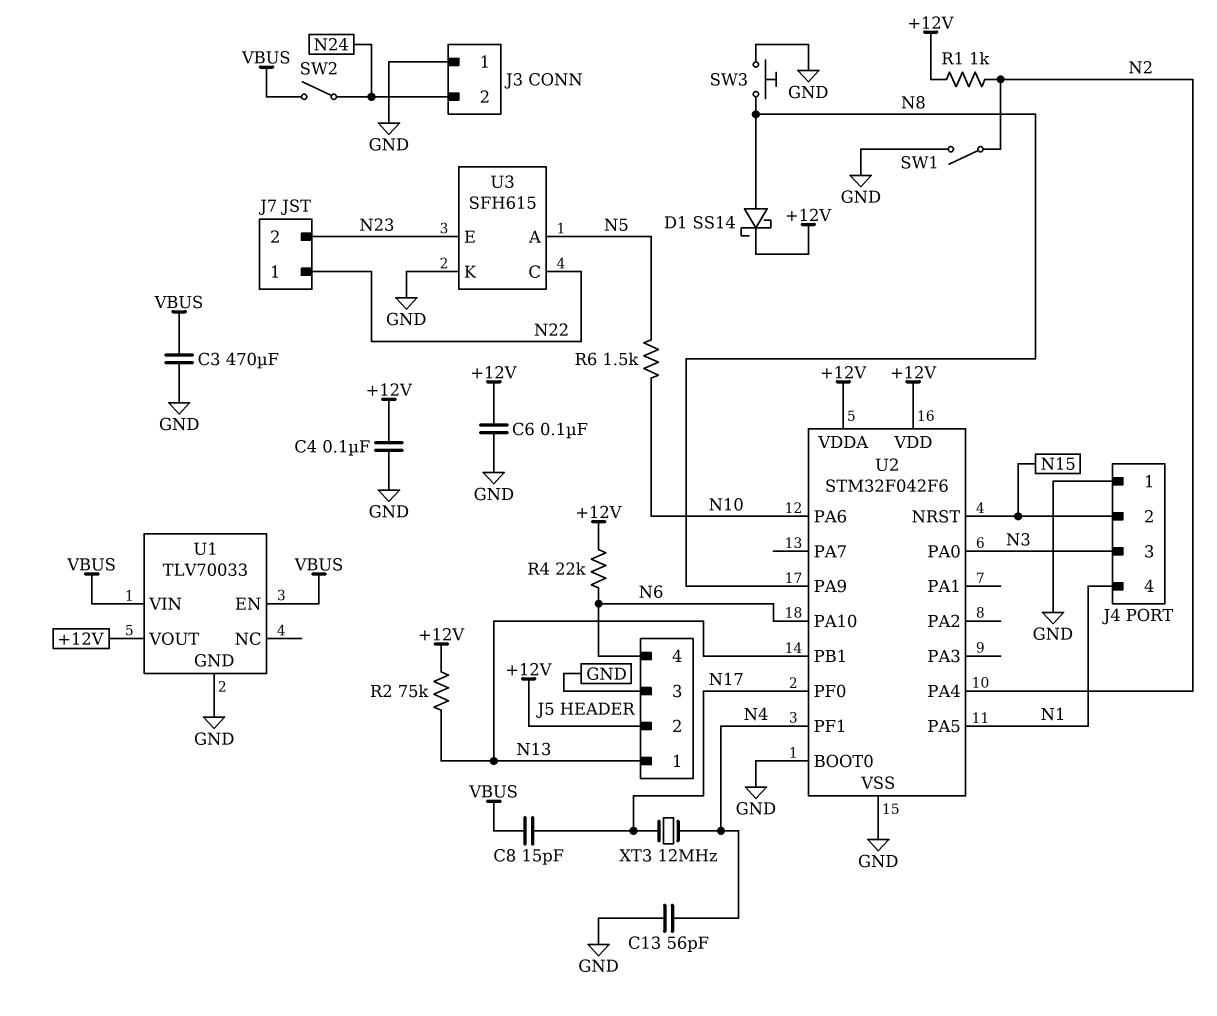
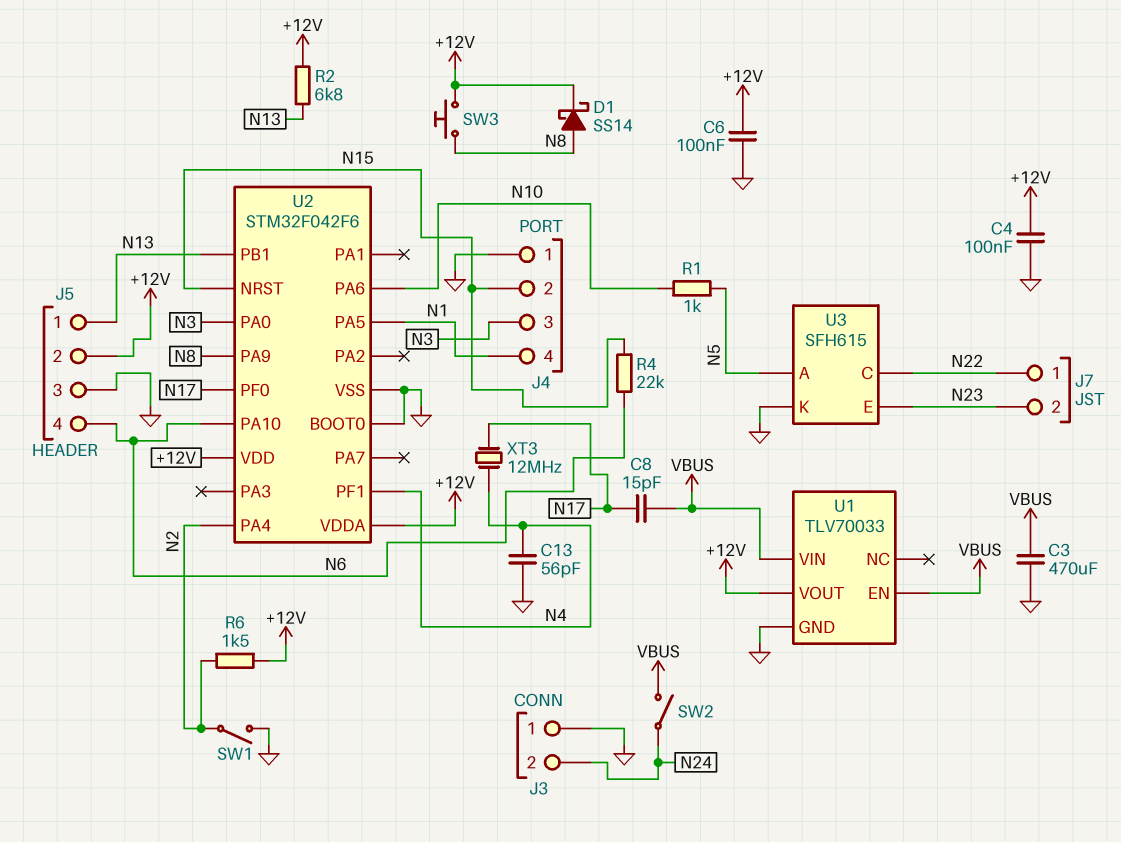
R1: 1k (+12V, N2) -> 1k (N5, N10)
R2: 75k (+12V, N13) -> 6.8k (+12V, N13)
R4: 22k (+12V, N6) -> 22k (N6, N15)
R6: 1.5k (N5, N10) -> 1.5k (+12V, N2)
SW3: button (GND, N8) -> button (+12V, N8)

